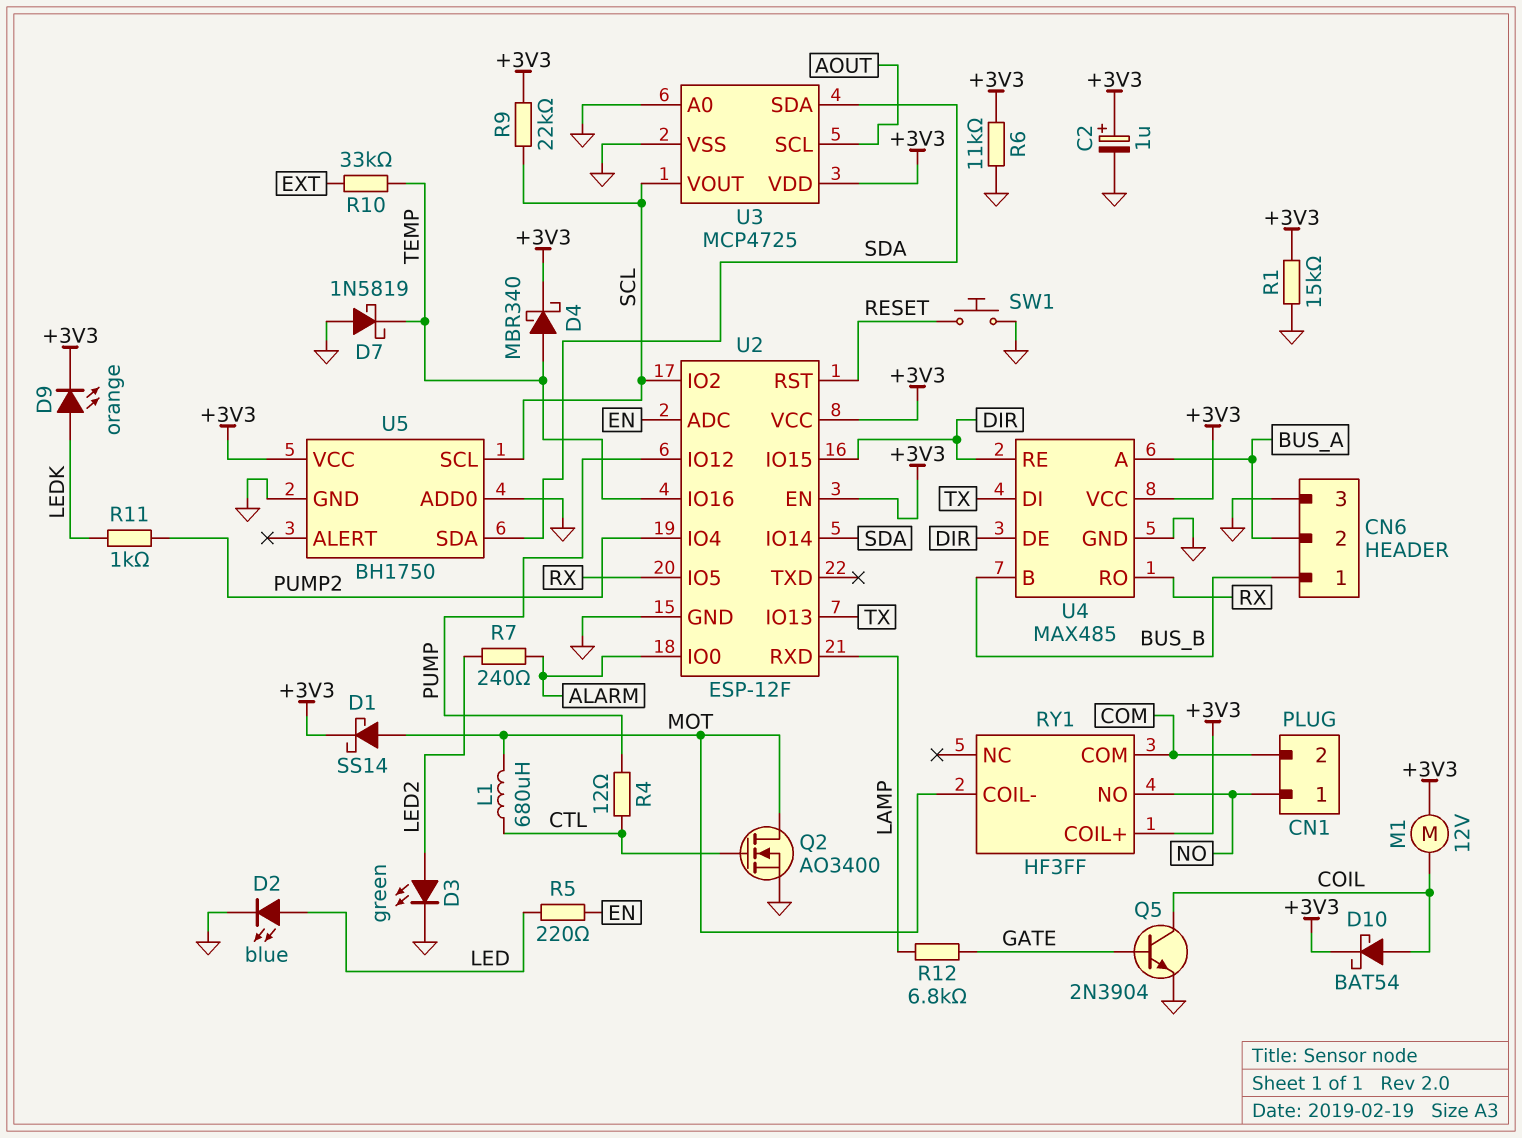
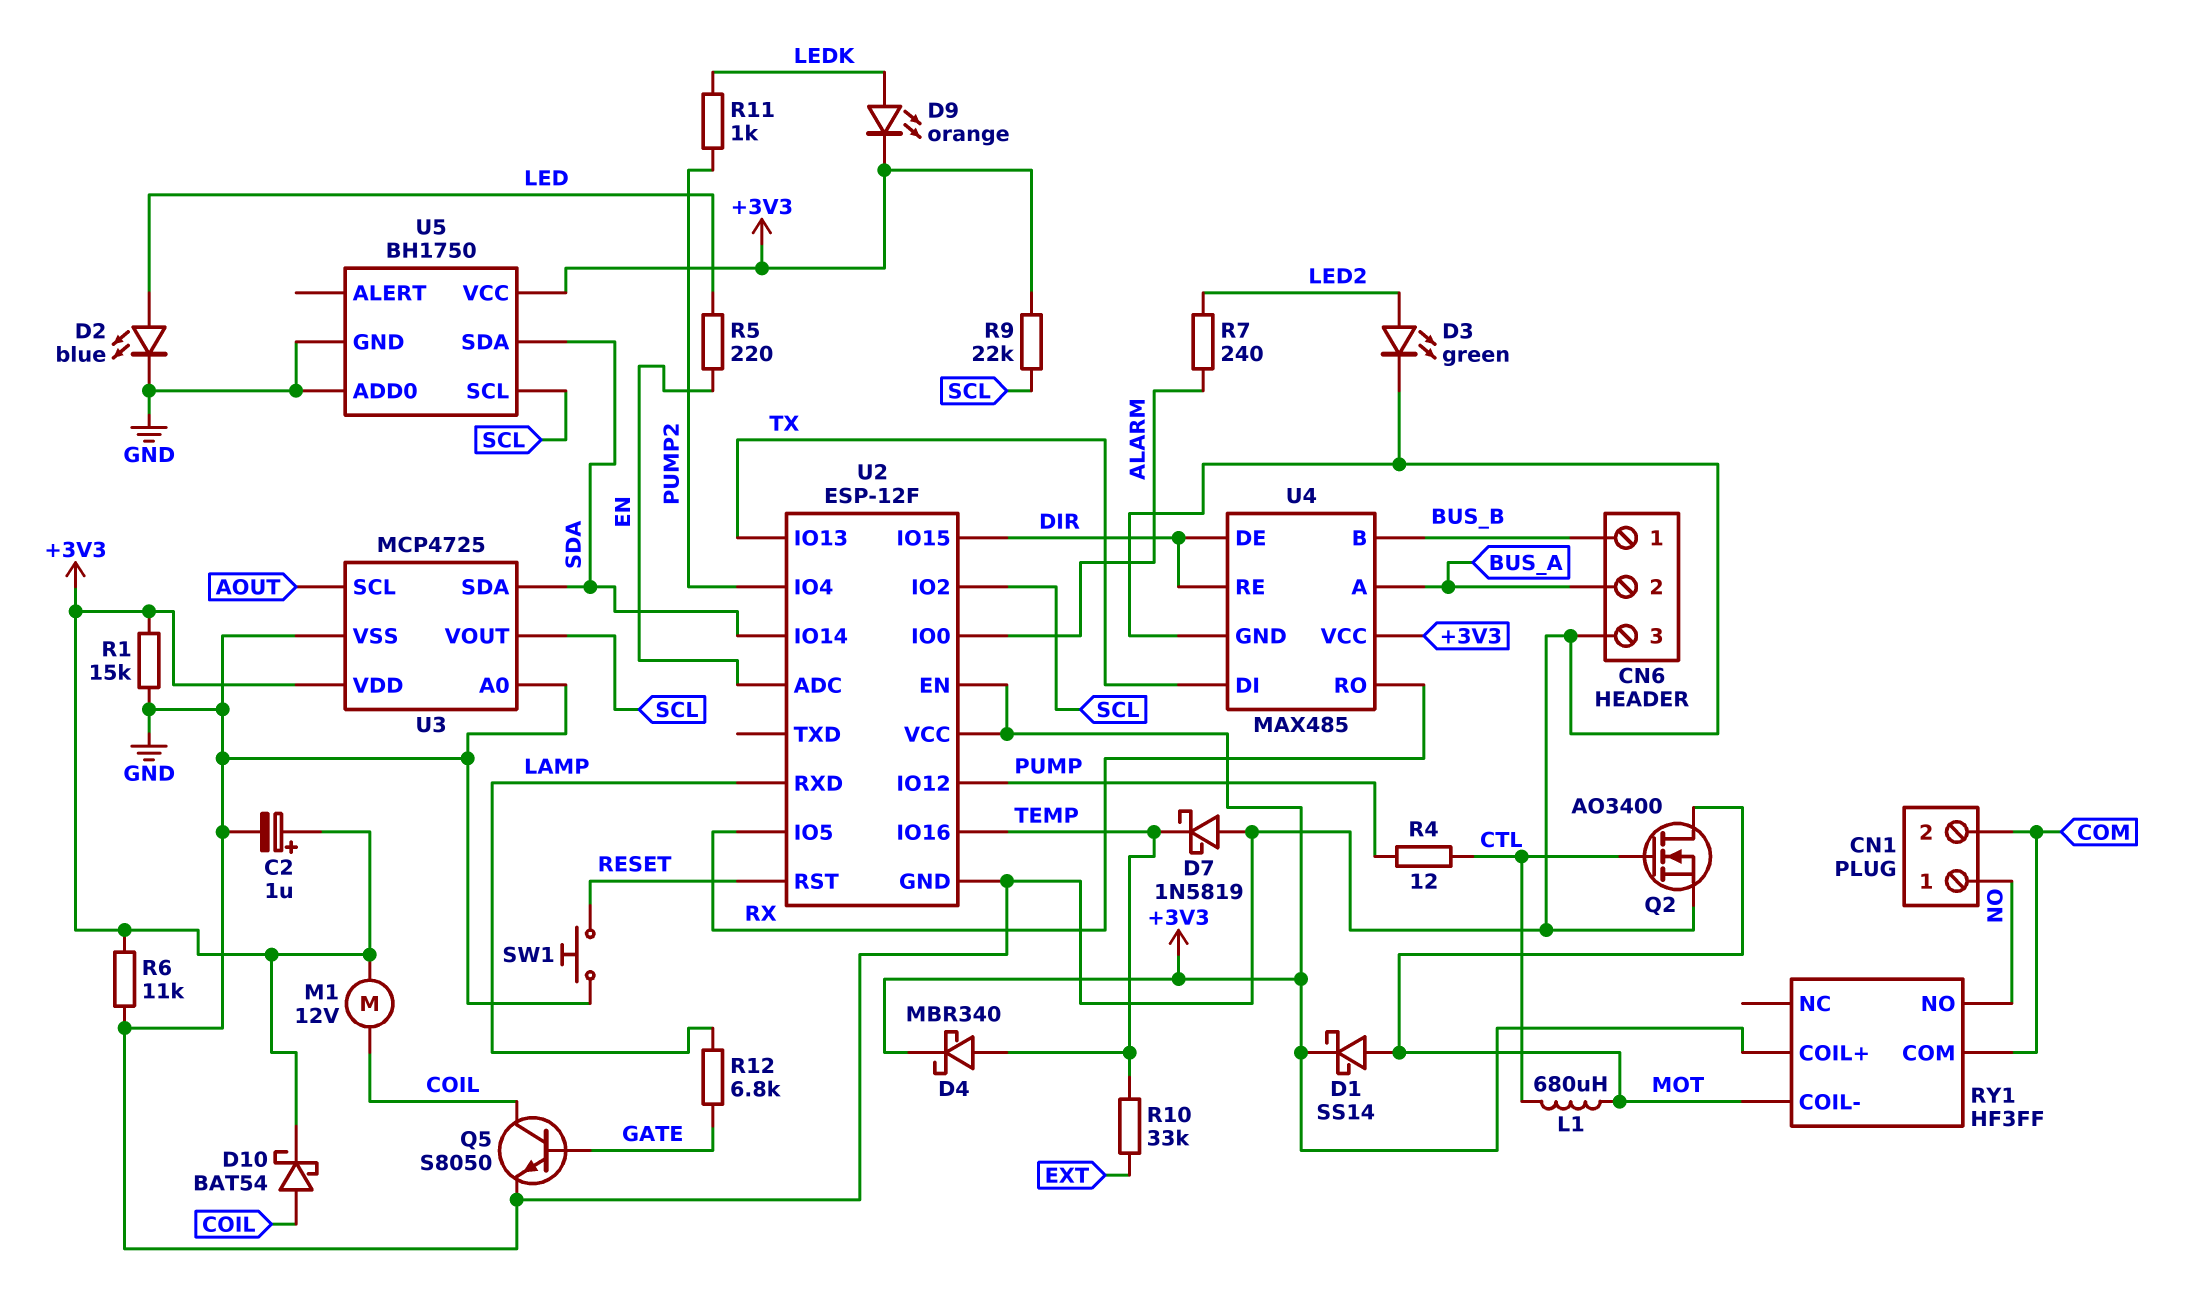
Q5: NPN 2N3904 (B GATE, C COIL, E GND) -> NPN S8050 (B GATE, C COIL, E GND)

